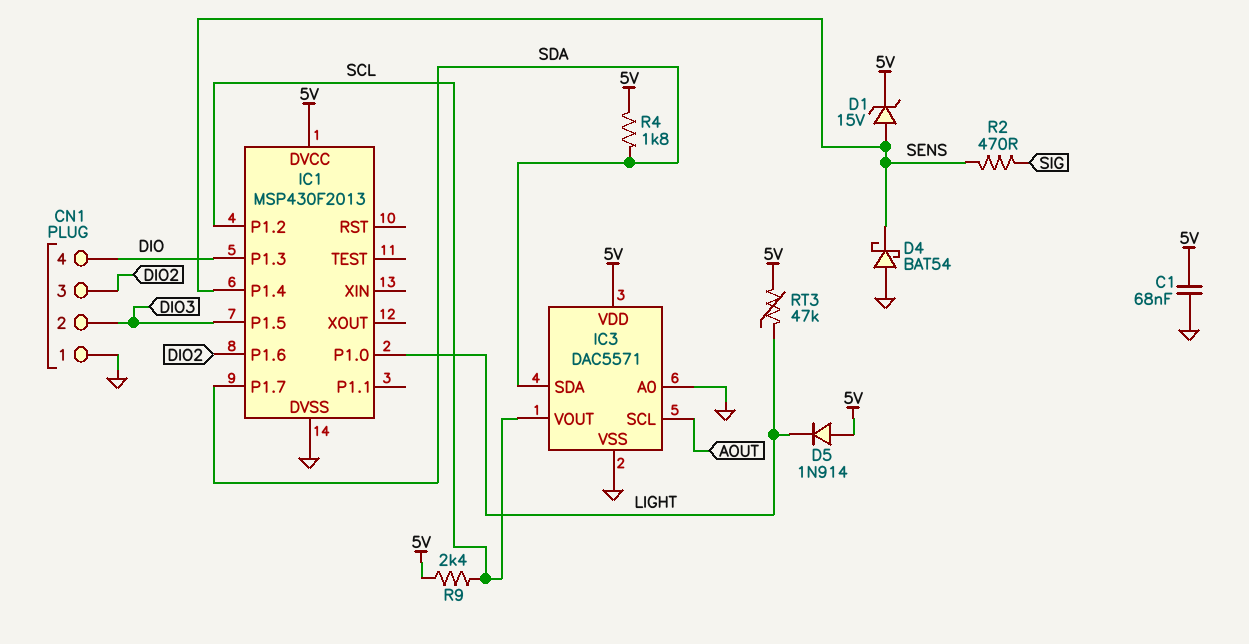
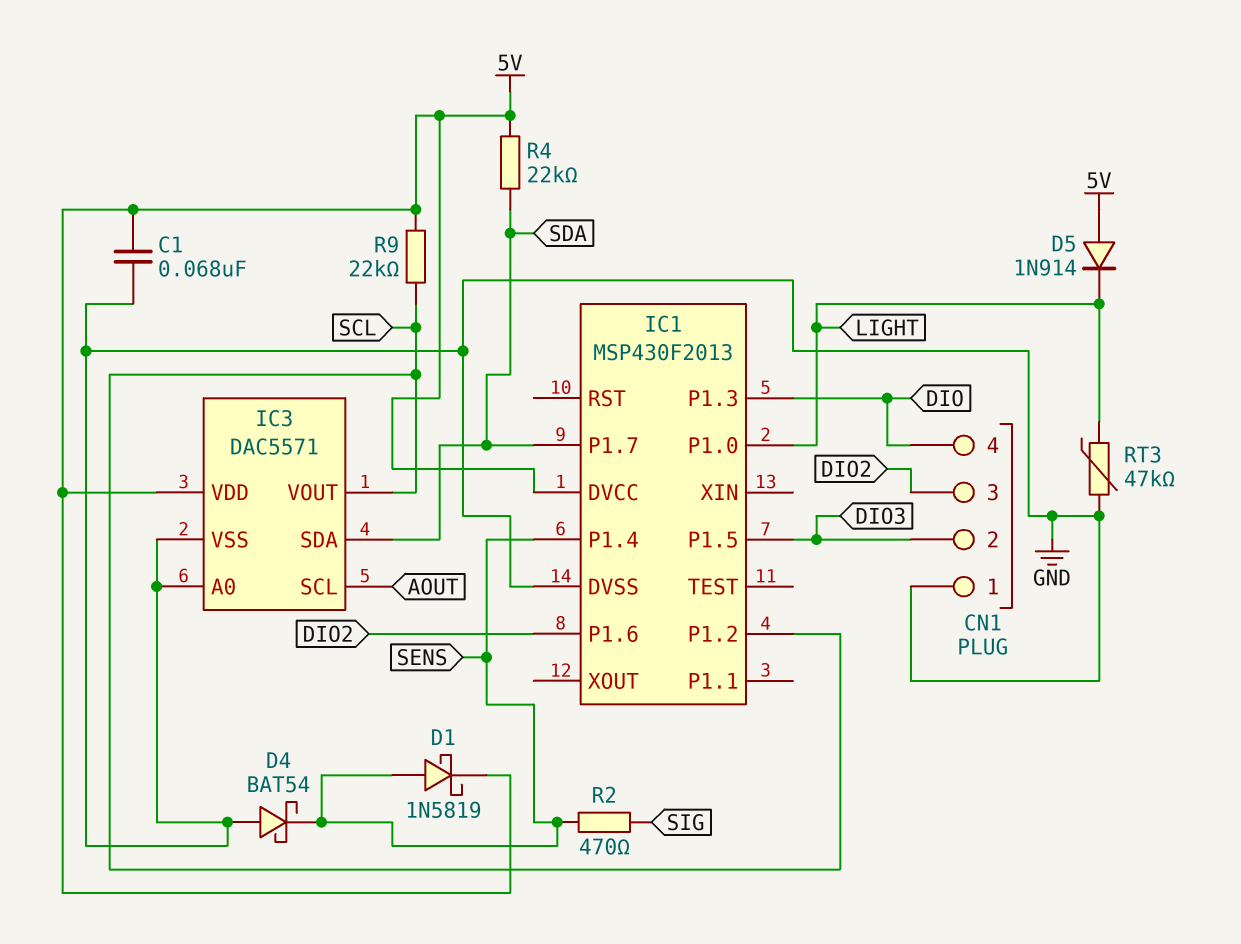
D1: zener 15V (A SENS, K 5V) -> schottky 1N5819 (A SENS, K 5V)
R4: 1.8k (5V, SDA) -> 22k (5V, SDA)
R9: 2.4k (5V, SCL) -> 22k (5V, SCL)
RT3: 47k (5V, LIGHT) -> 47k (GND, LIGHT)

